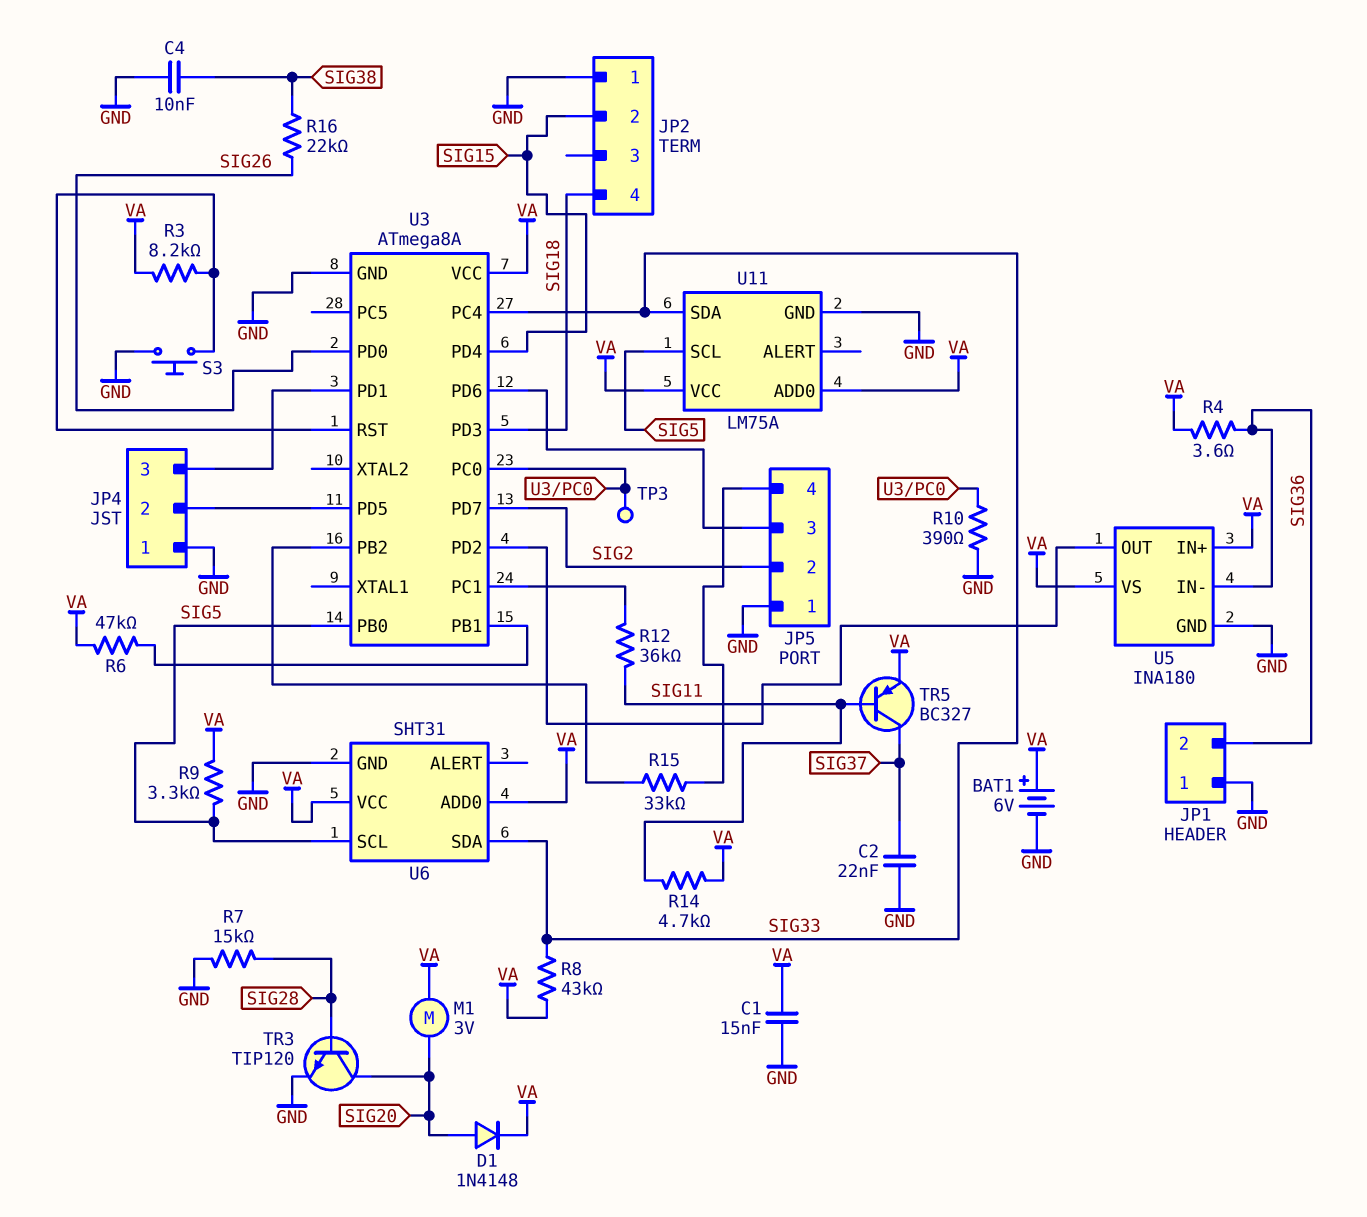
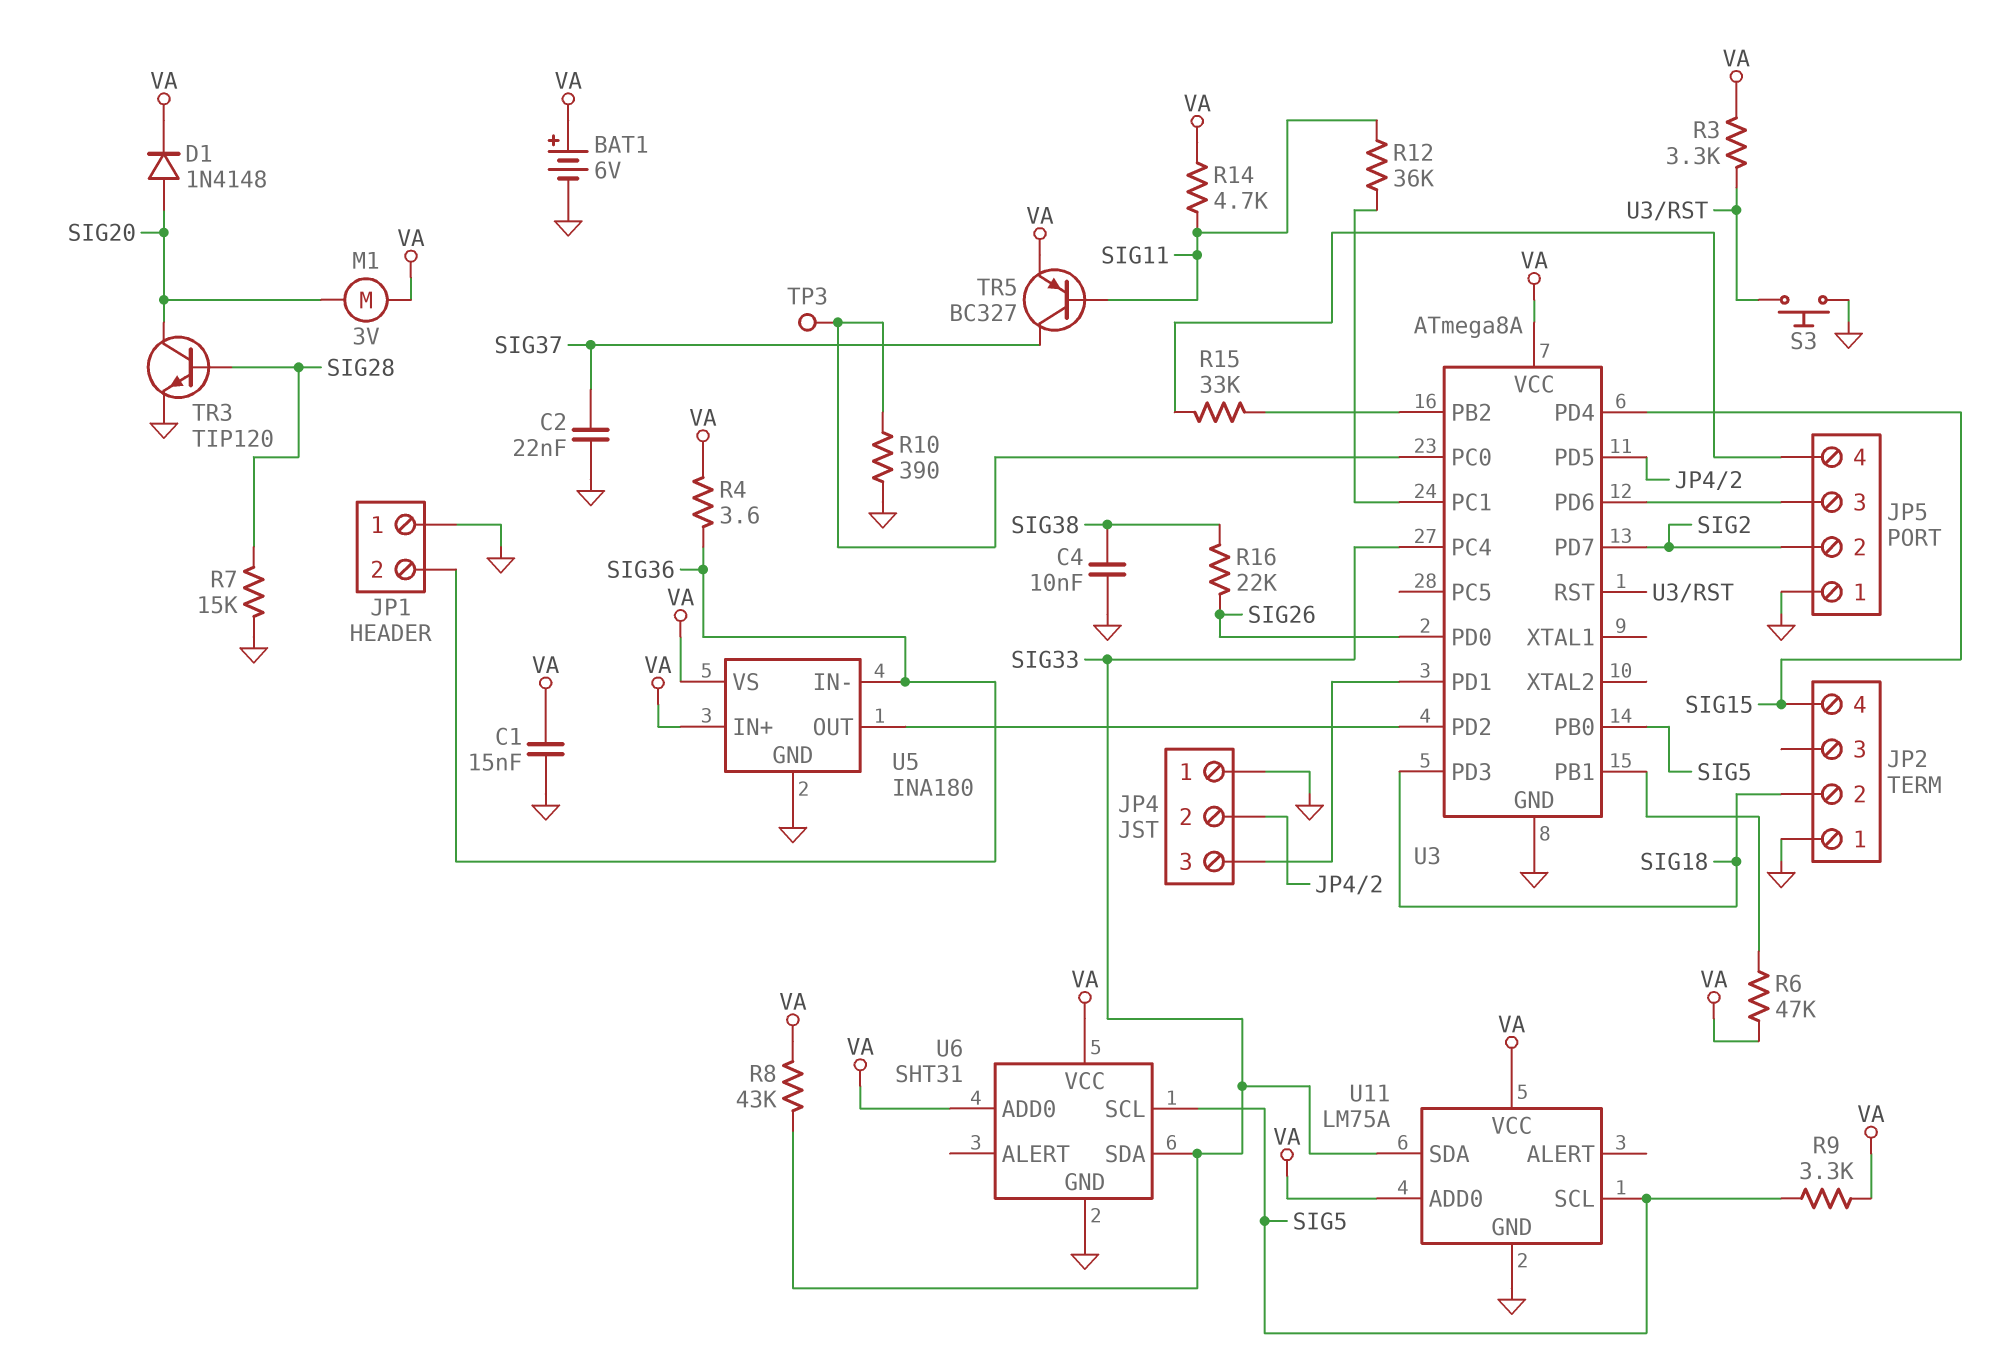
JP2 pin 2: SIG15 -> SIG18
JP2 pin 4: SIG18 -> SIG15
R3: 8.2k (U3/RST, VA) -> 3.3k (U3/RST, VA)

